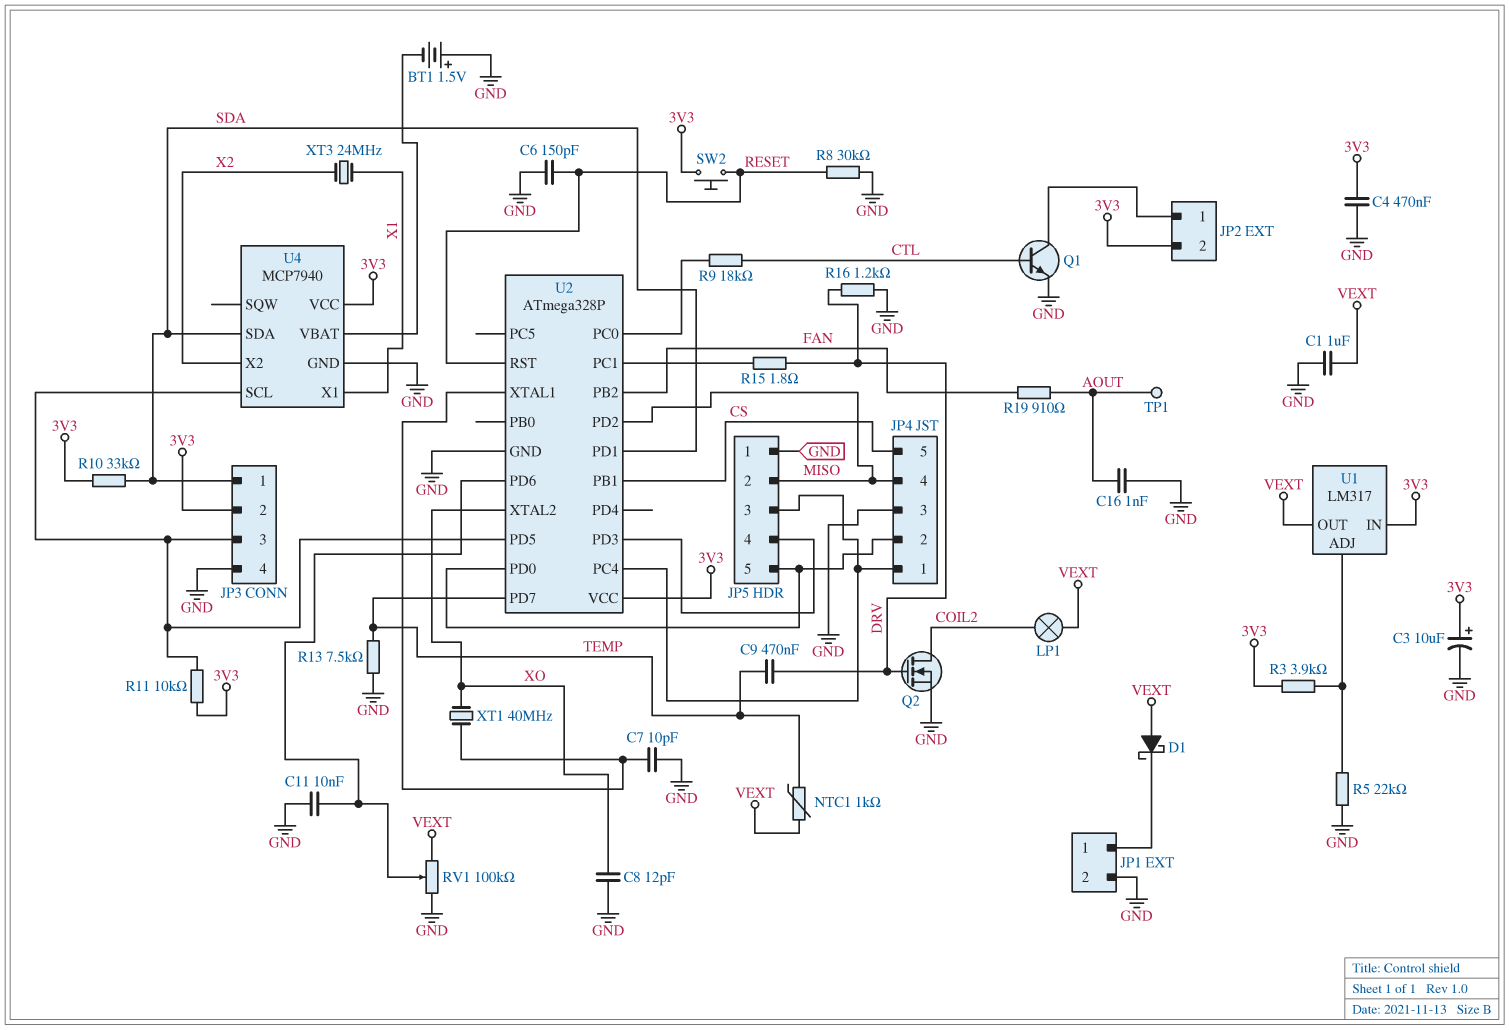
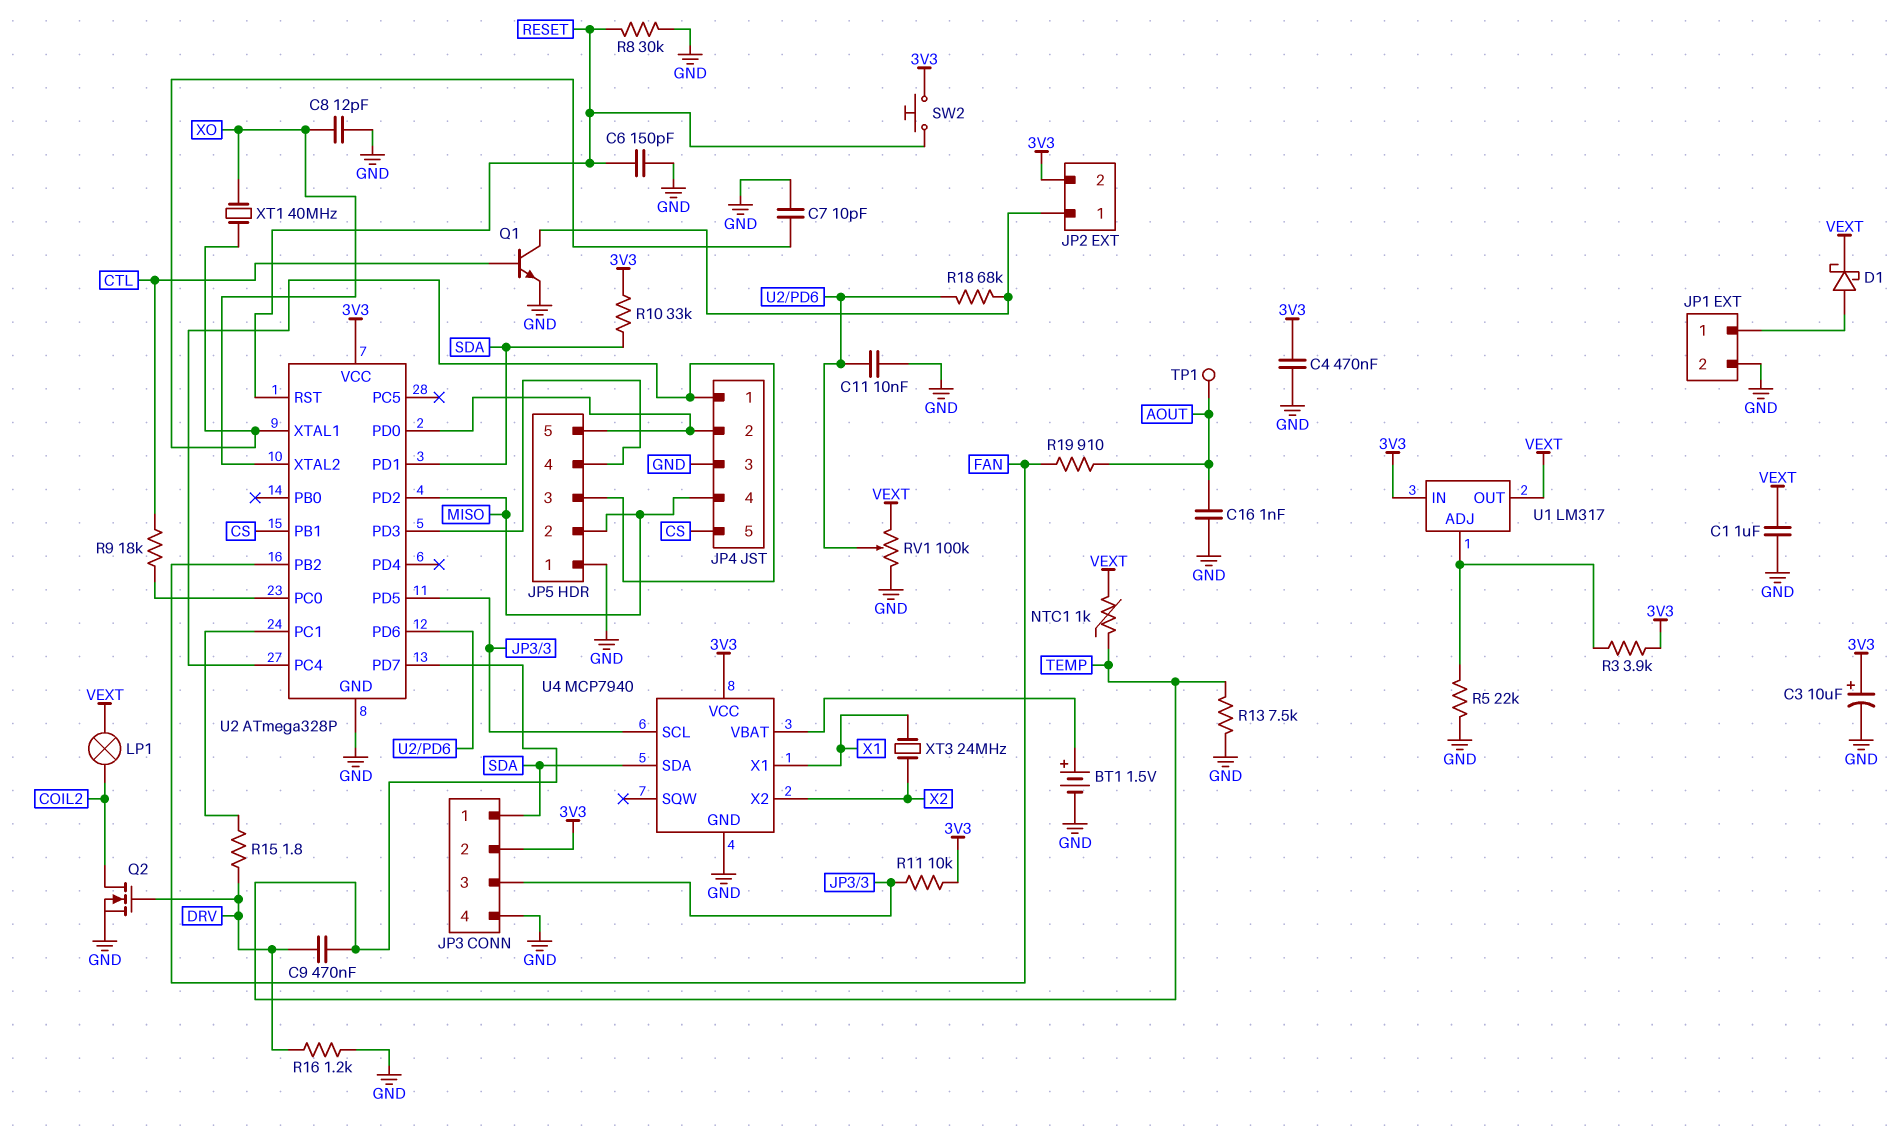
BT1: 1.5V (plus GND, minus U4/VBAT) -> 1.5V (plus U4/VBAT, minus GND)
D1: schottky (A VEXT, K JP1/1) -> schottky (A JP1/1, K VEXT)
R18: none -> 68k (JP2/1, U2/PD6)

